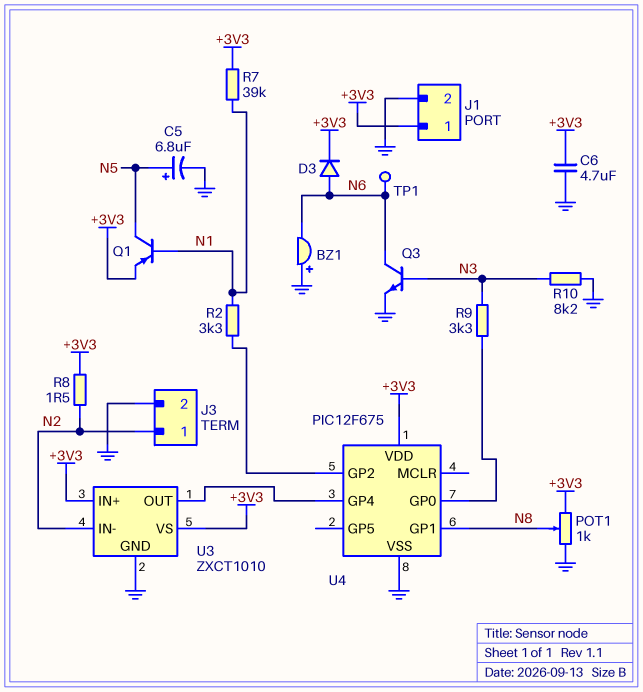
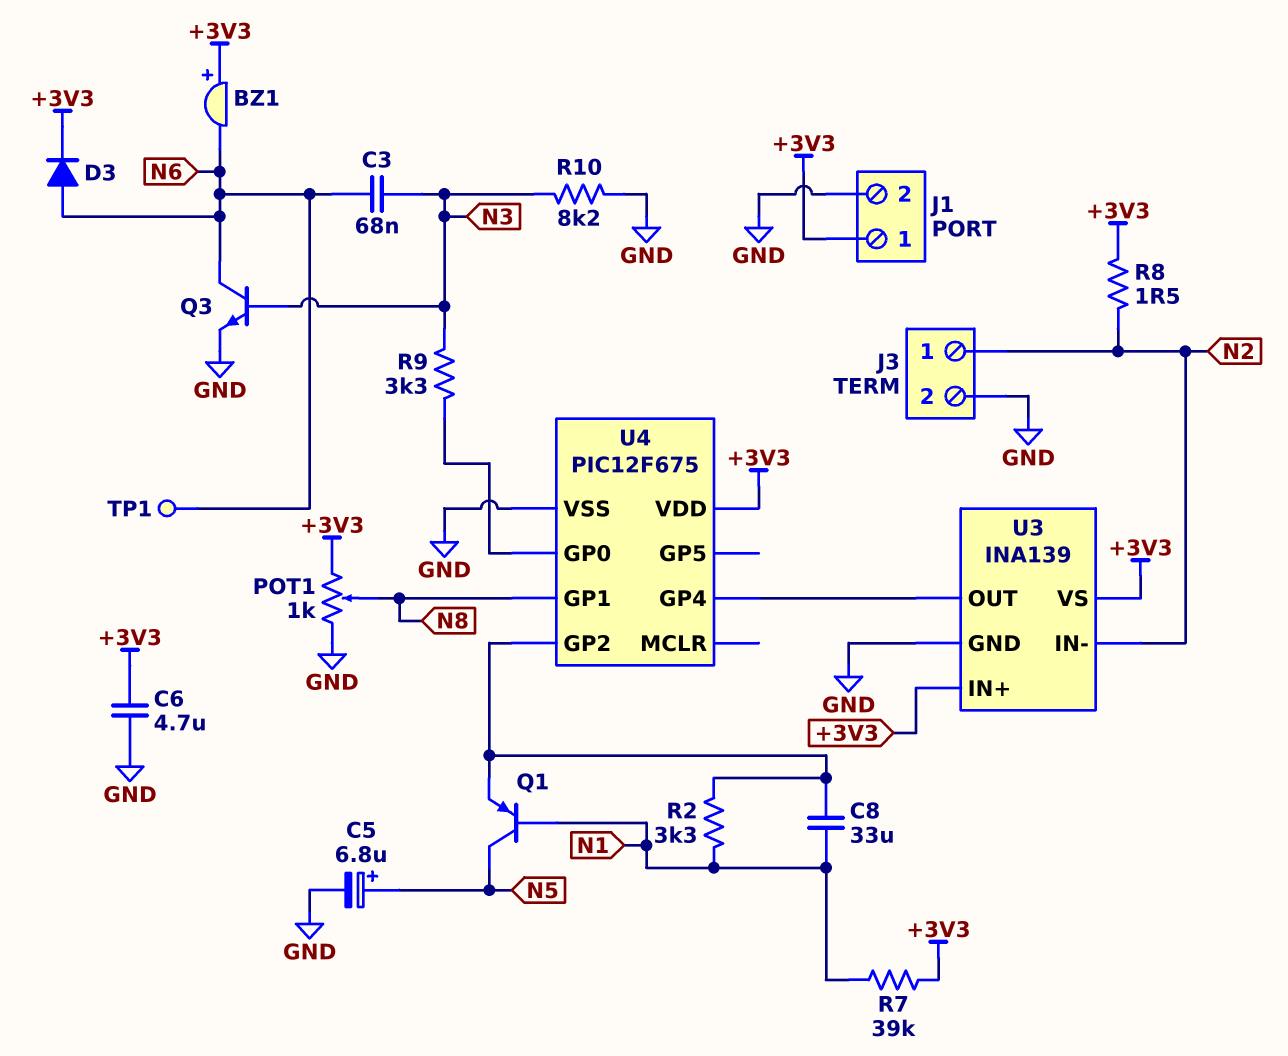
BZ1: buzzer (plus GND, minus N6) -> buzzer (plus +3V3, minus N6)
C3: none -> 68nF (N3, N6)
C8: none -> 33uF (N1, U4/GP2)
Q1: PNP (B N1, C N5, E +3V3) -> PNP (B N1, C N5, E U4/GP2)
U3: ZXCT1010 -> INA139

